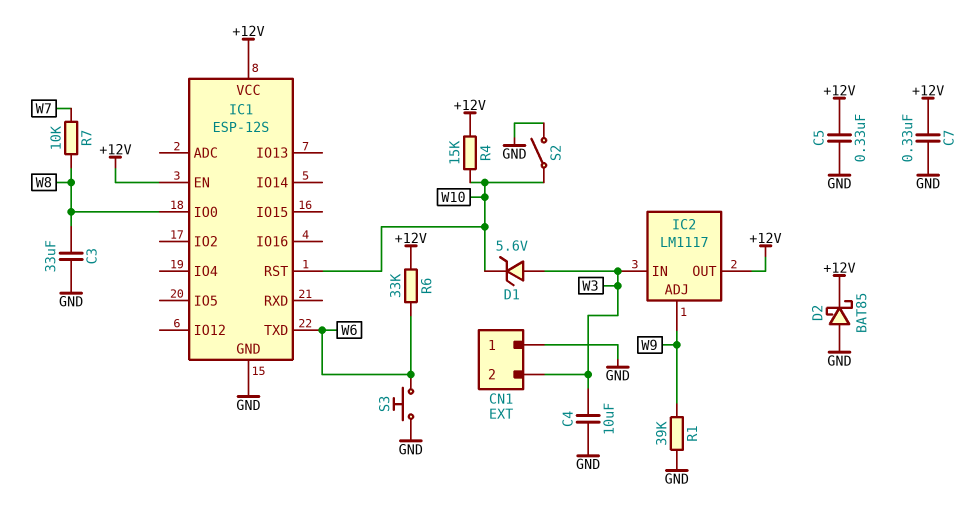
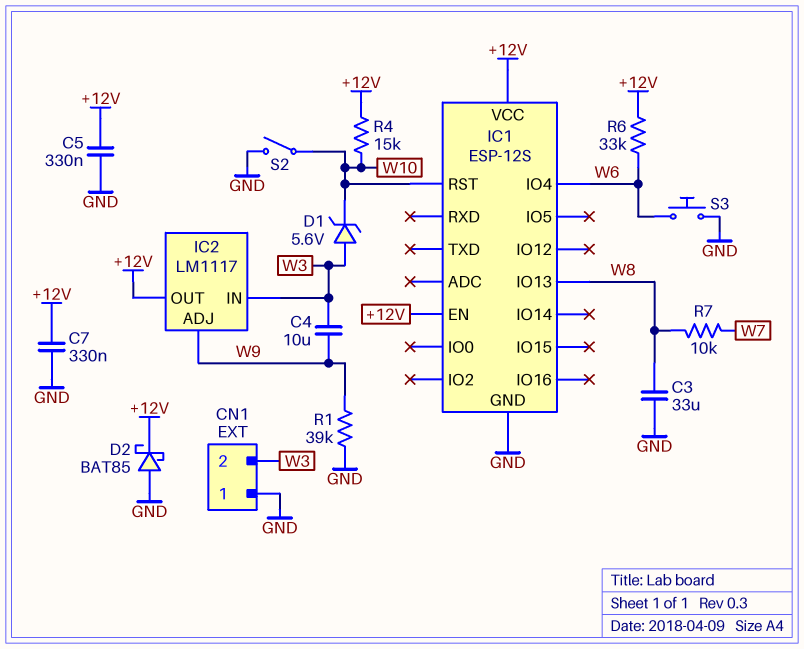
C4: 10uF (GND, W3) -> 10uF (W3, W9)
IC1 pin IO0: W8 -> none
IC1 pin IO4: none -> W6
IC1 pin IO13: none -> W8
IC1 pin TXD: W6 -> none

